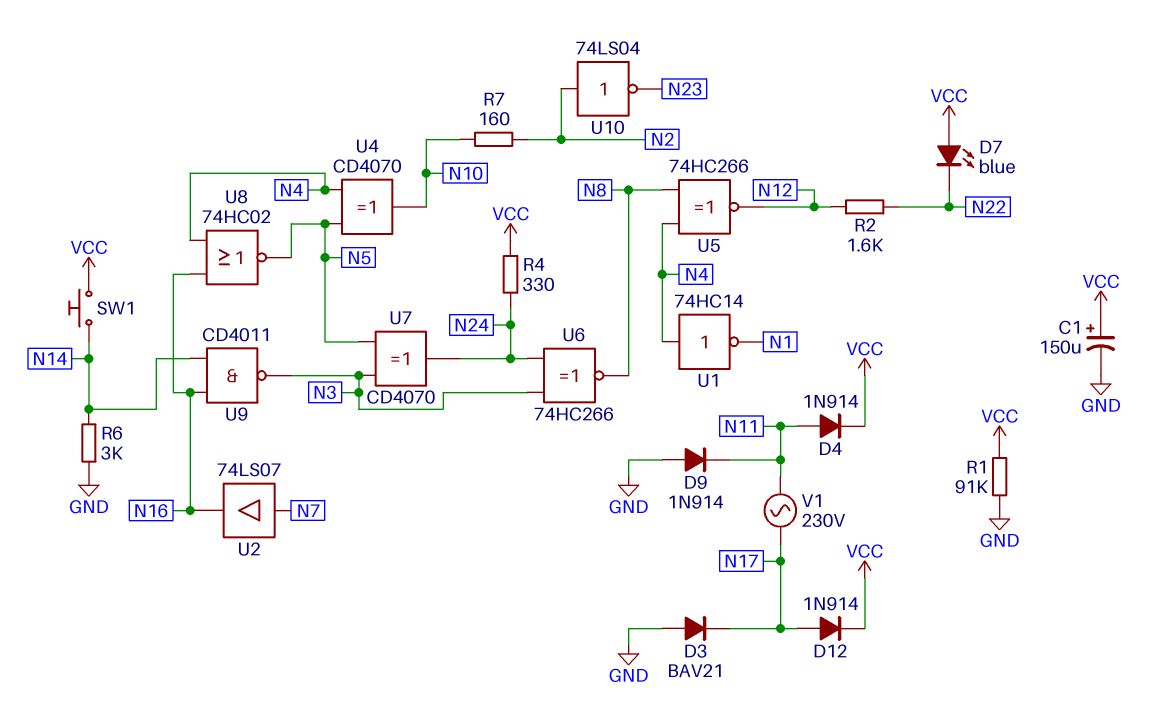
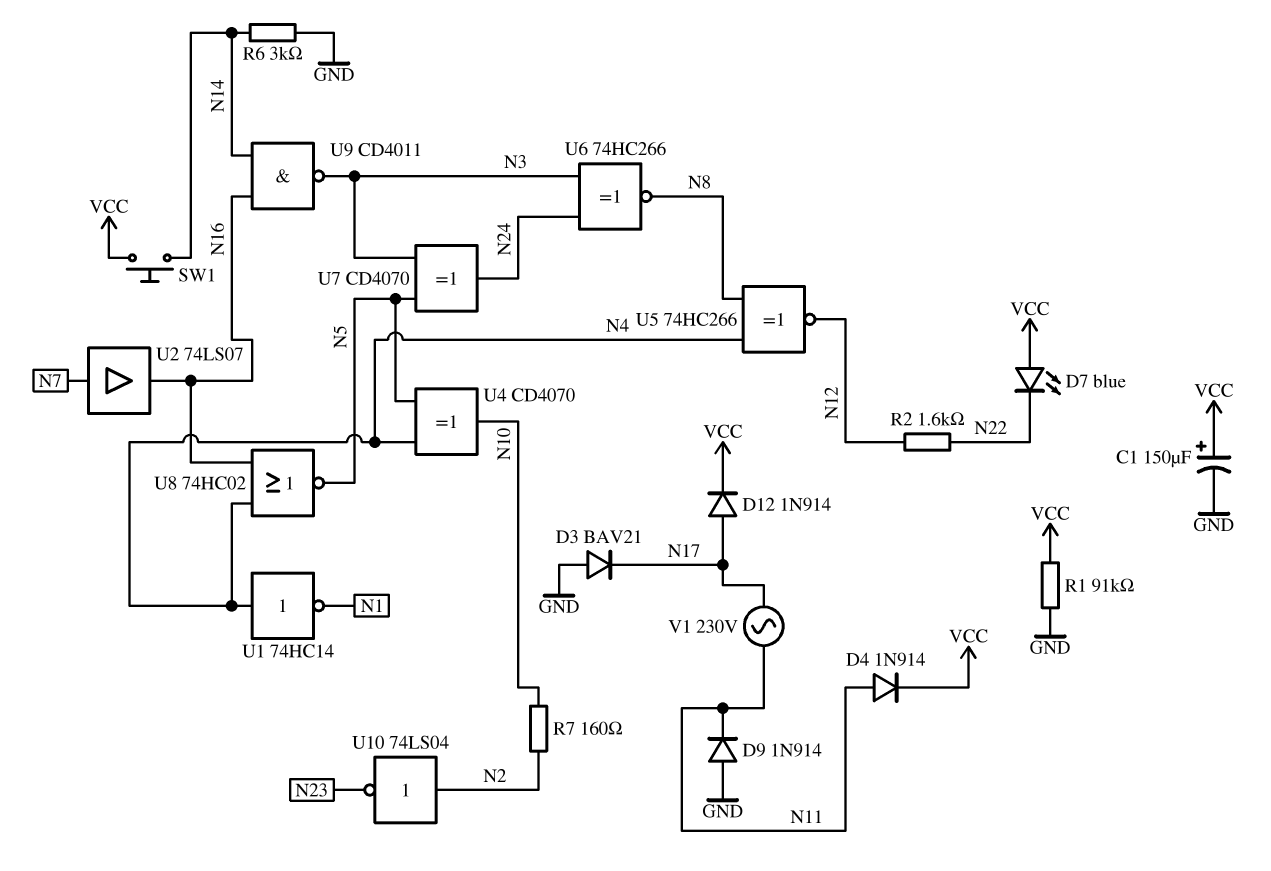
R4: 330 (N24, VCC) -> none

